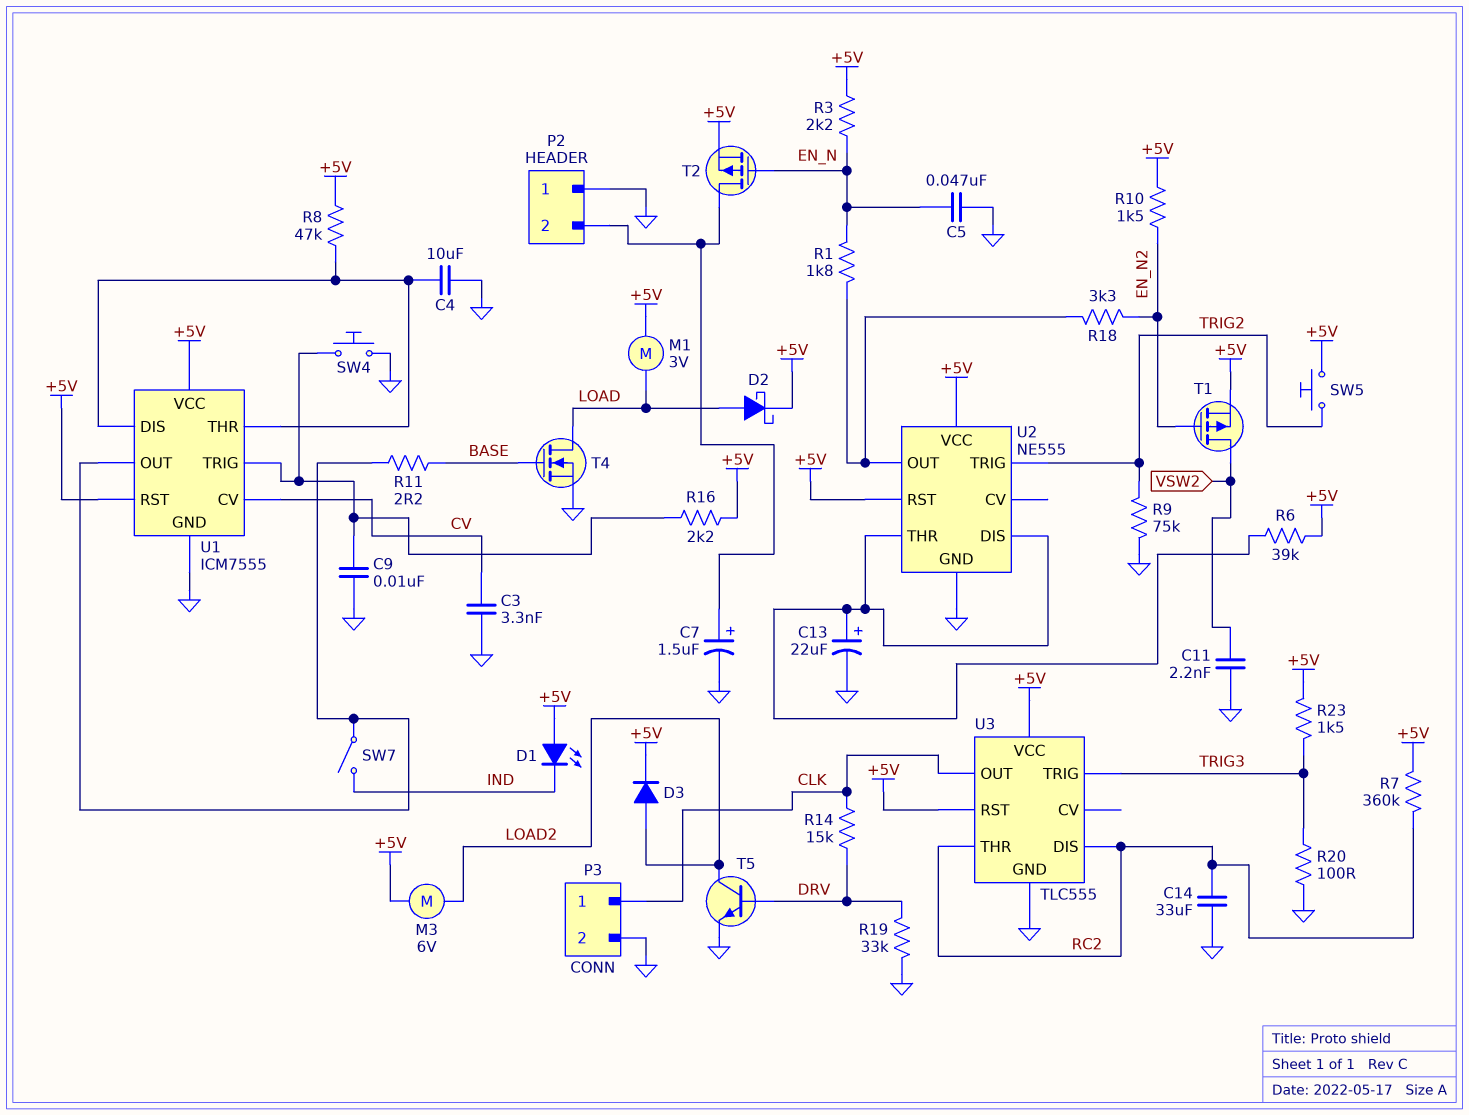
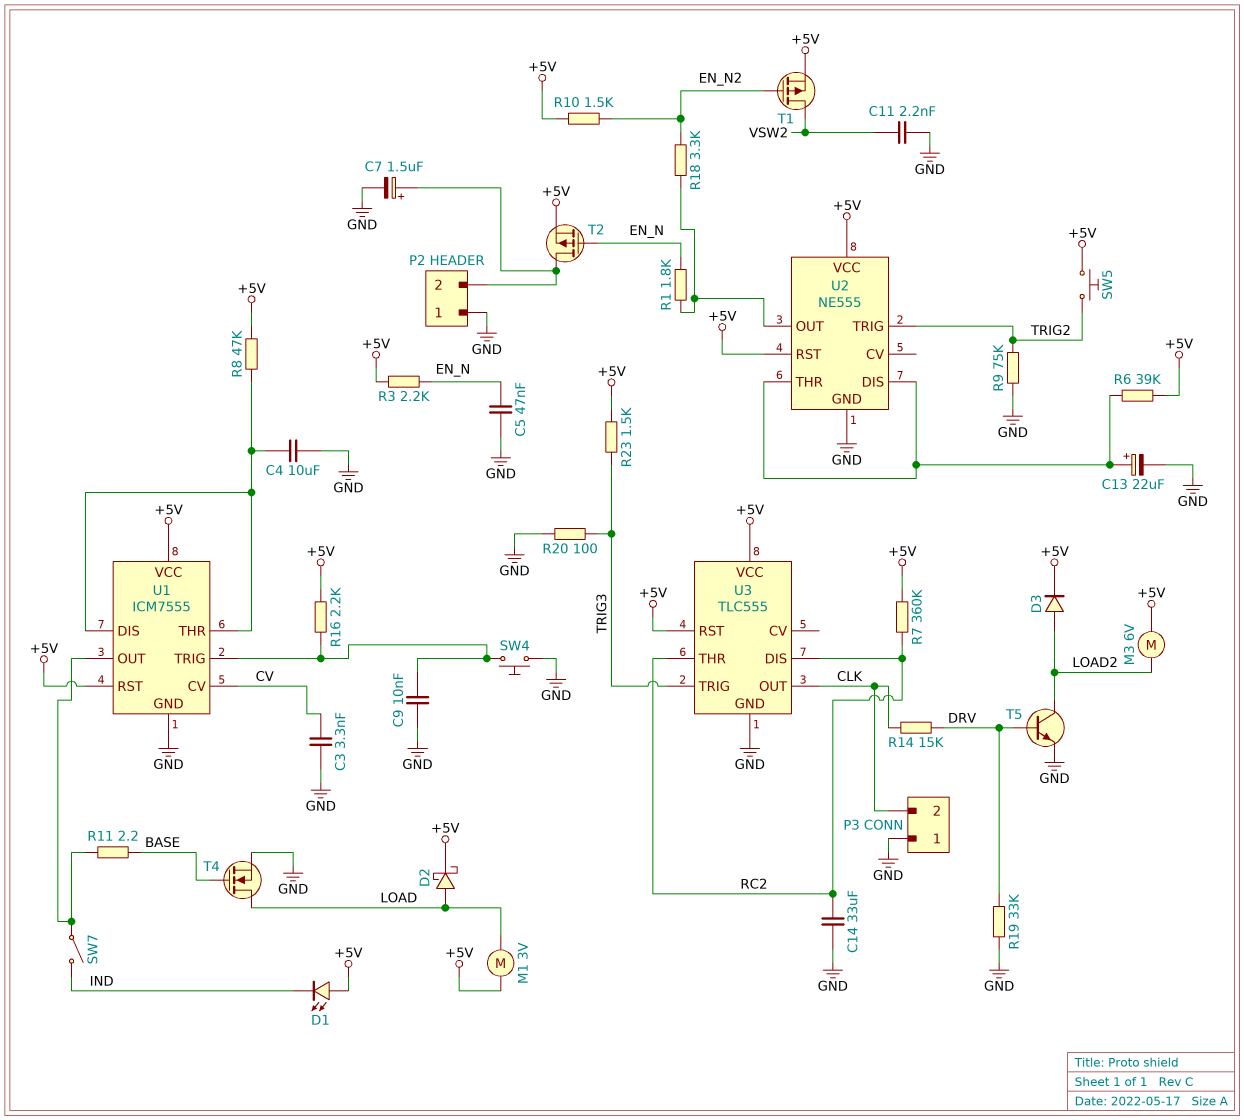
P3 pin 1: CLK -> GND
P3 pin 2: GND -> CLK

